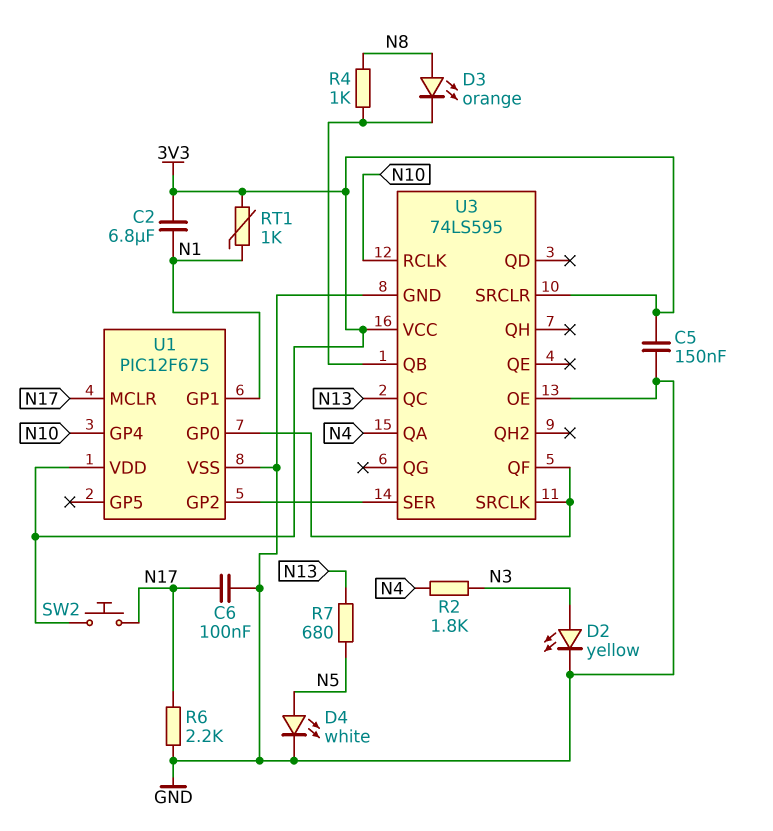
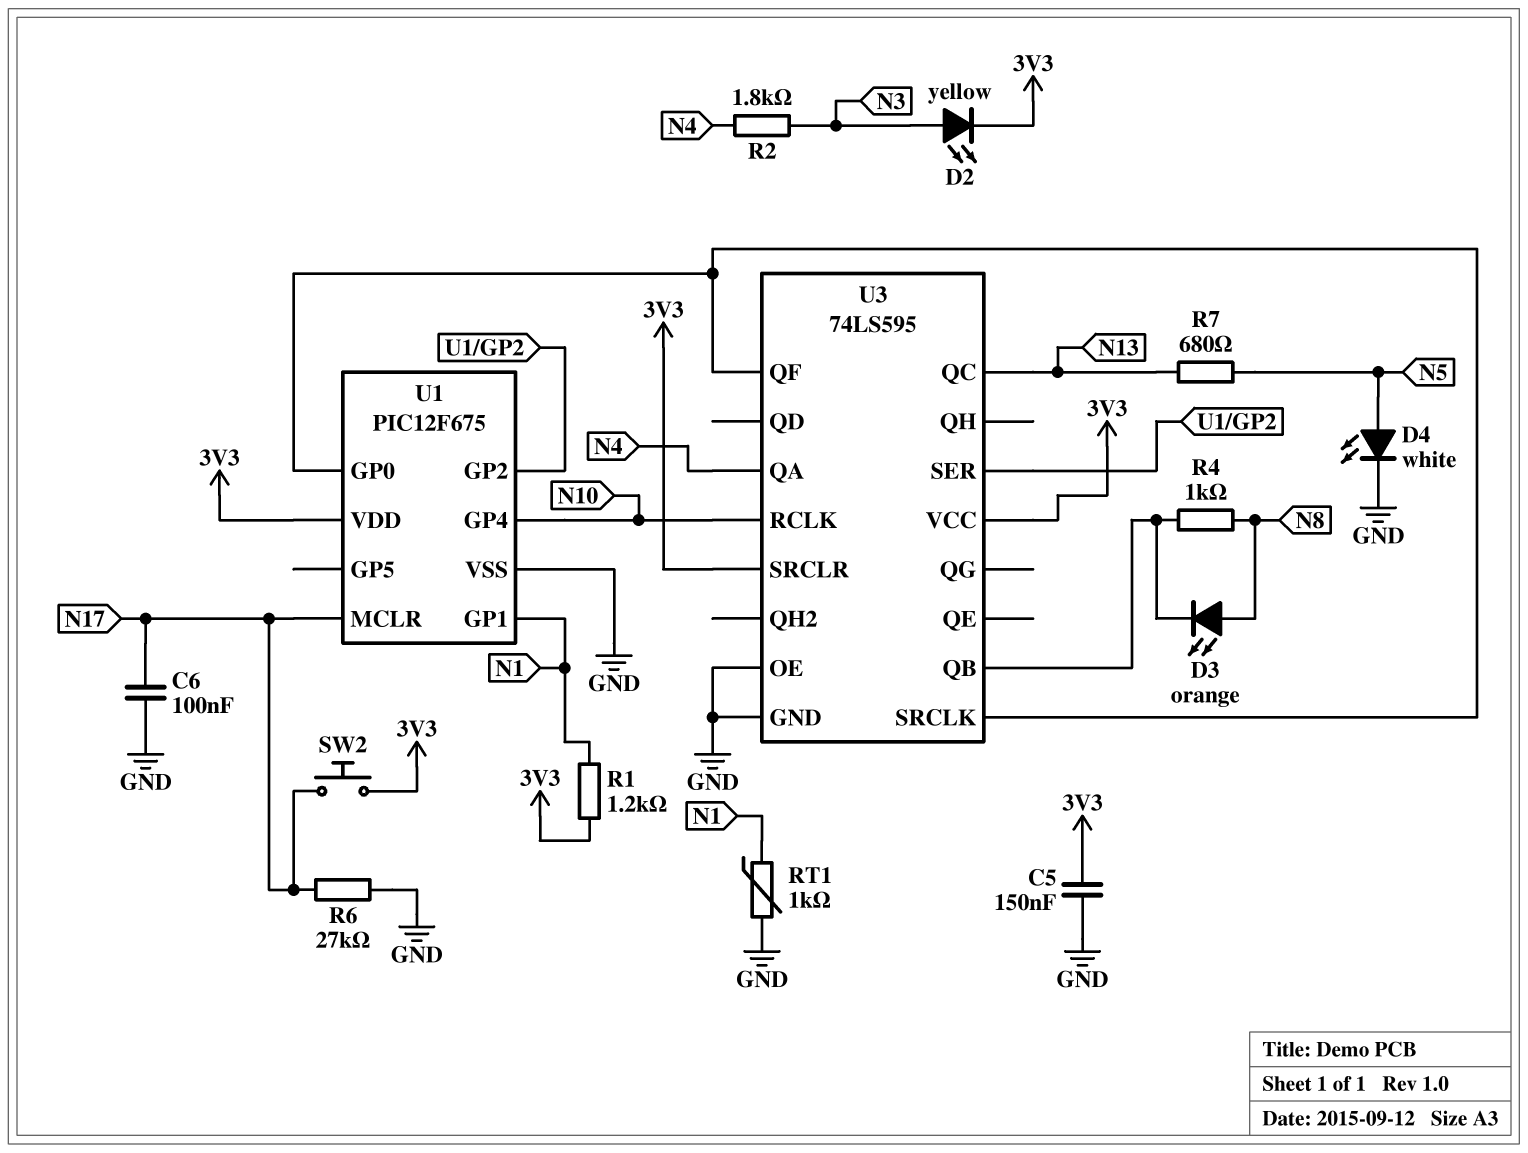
C2: 6.8uF (3V3, N1) -> none
D2: LED yellow (A N3, K GND) -> LED yellow (A N3, K 3V3)
R1: none -> 1.2k (3V3, N1)
R6: 2.2k (GND, N17) -> 27k (GND, N17)
RT1: 1k (3V3, N1) -> 1k (GND, N1)

